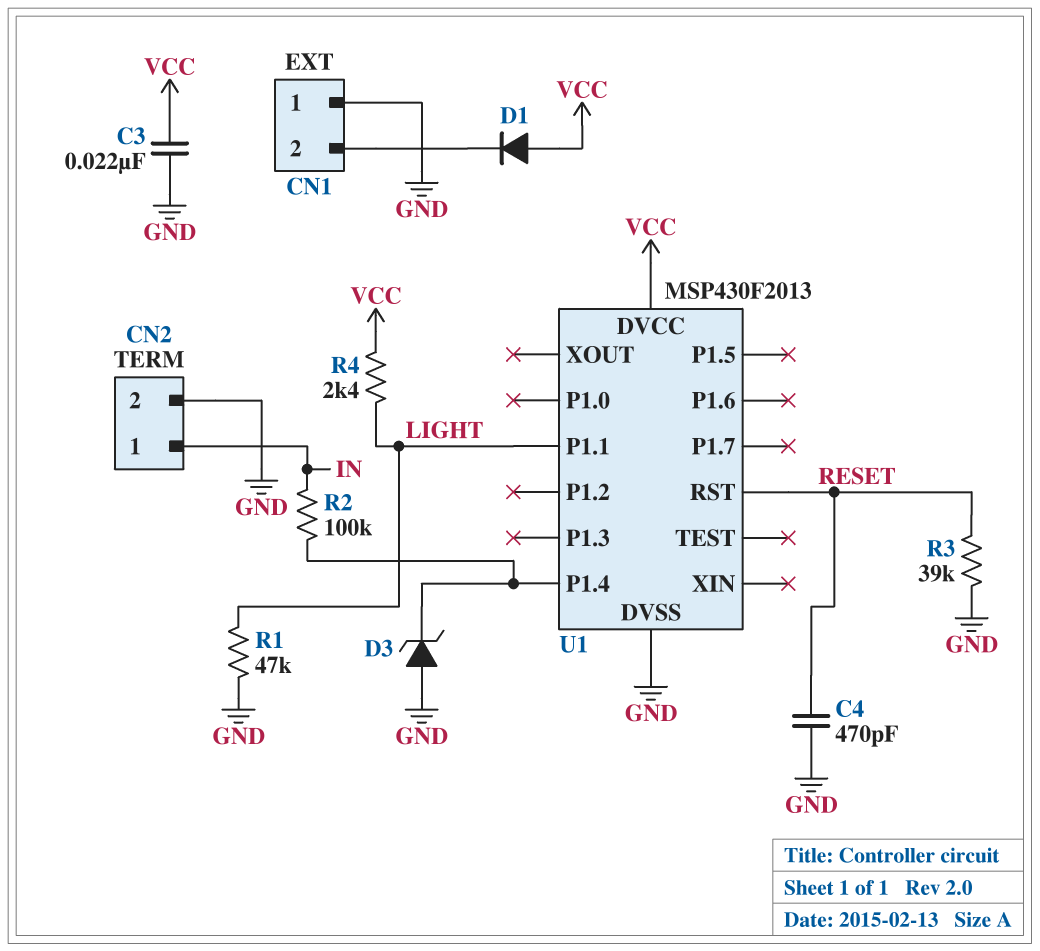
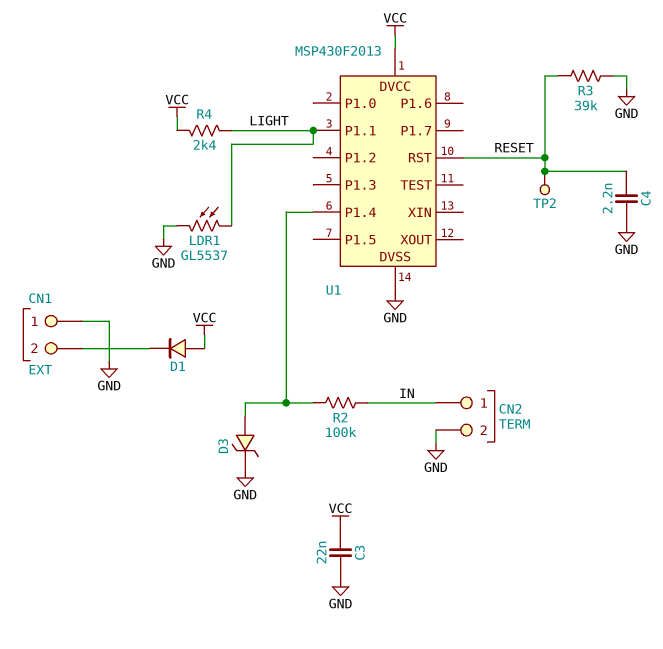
C4: 470pF (GND, RESET) -> 2.2nF (GND, RESET)
D3: zener (A GND, K U1/P1.4) -> zener (A U1/P1.4, K GND)
LDR1: none -> GL5537 (GND, LIGHT)
R1: 47k (GND, LIGHT) -> none
TP2: none -> test point (RESET)

